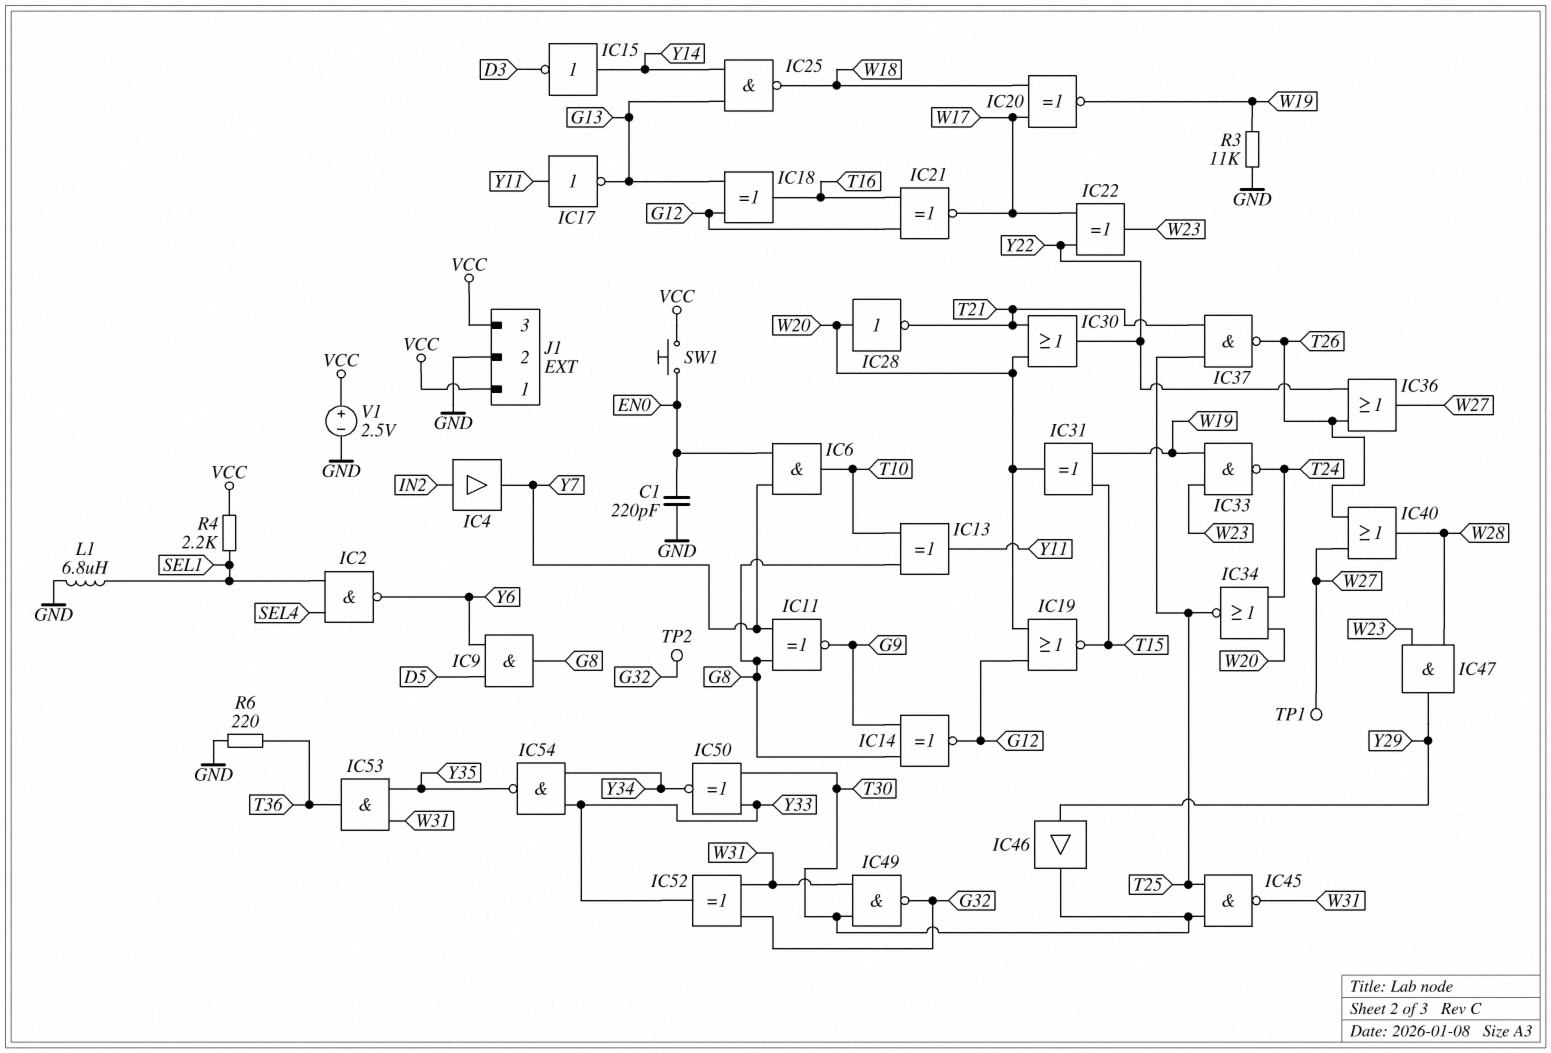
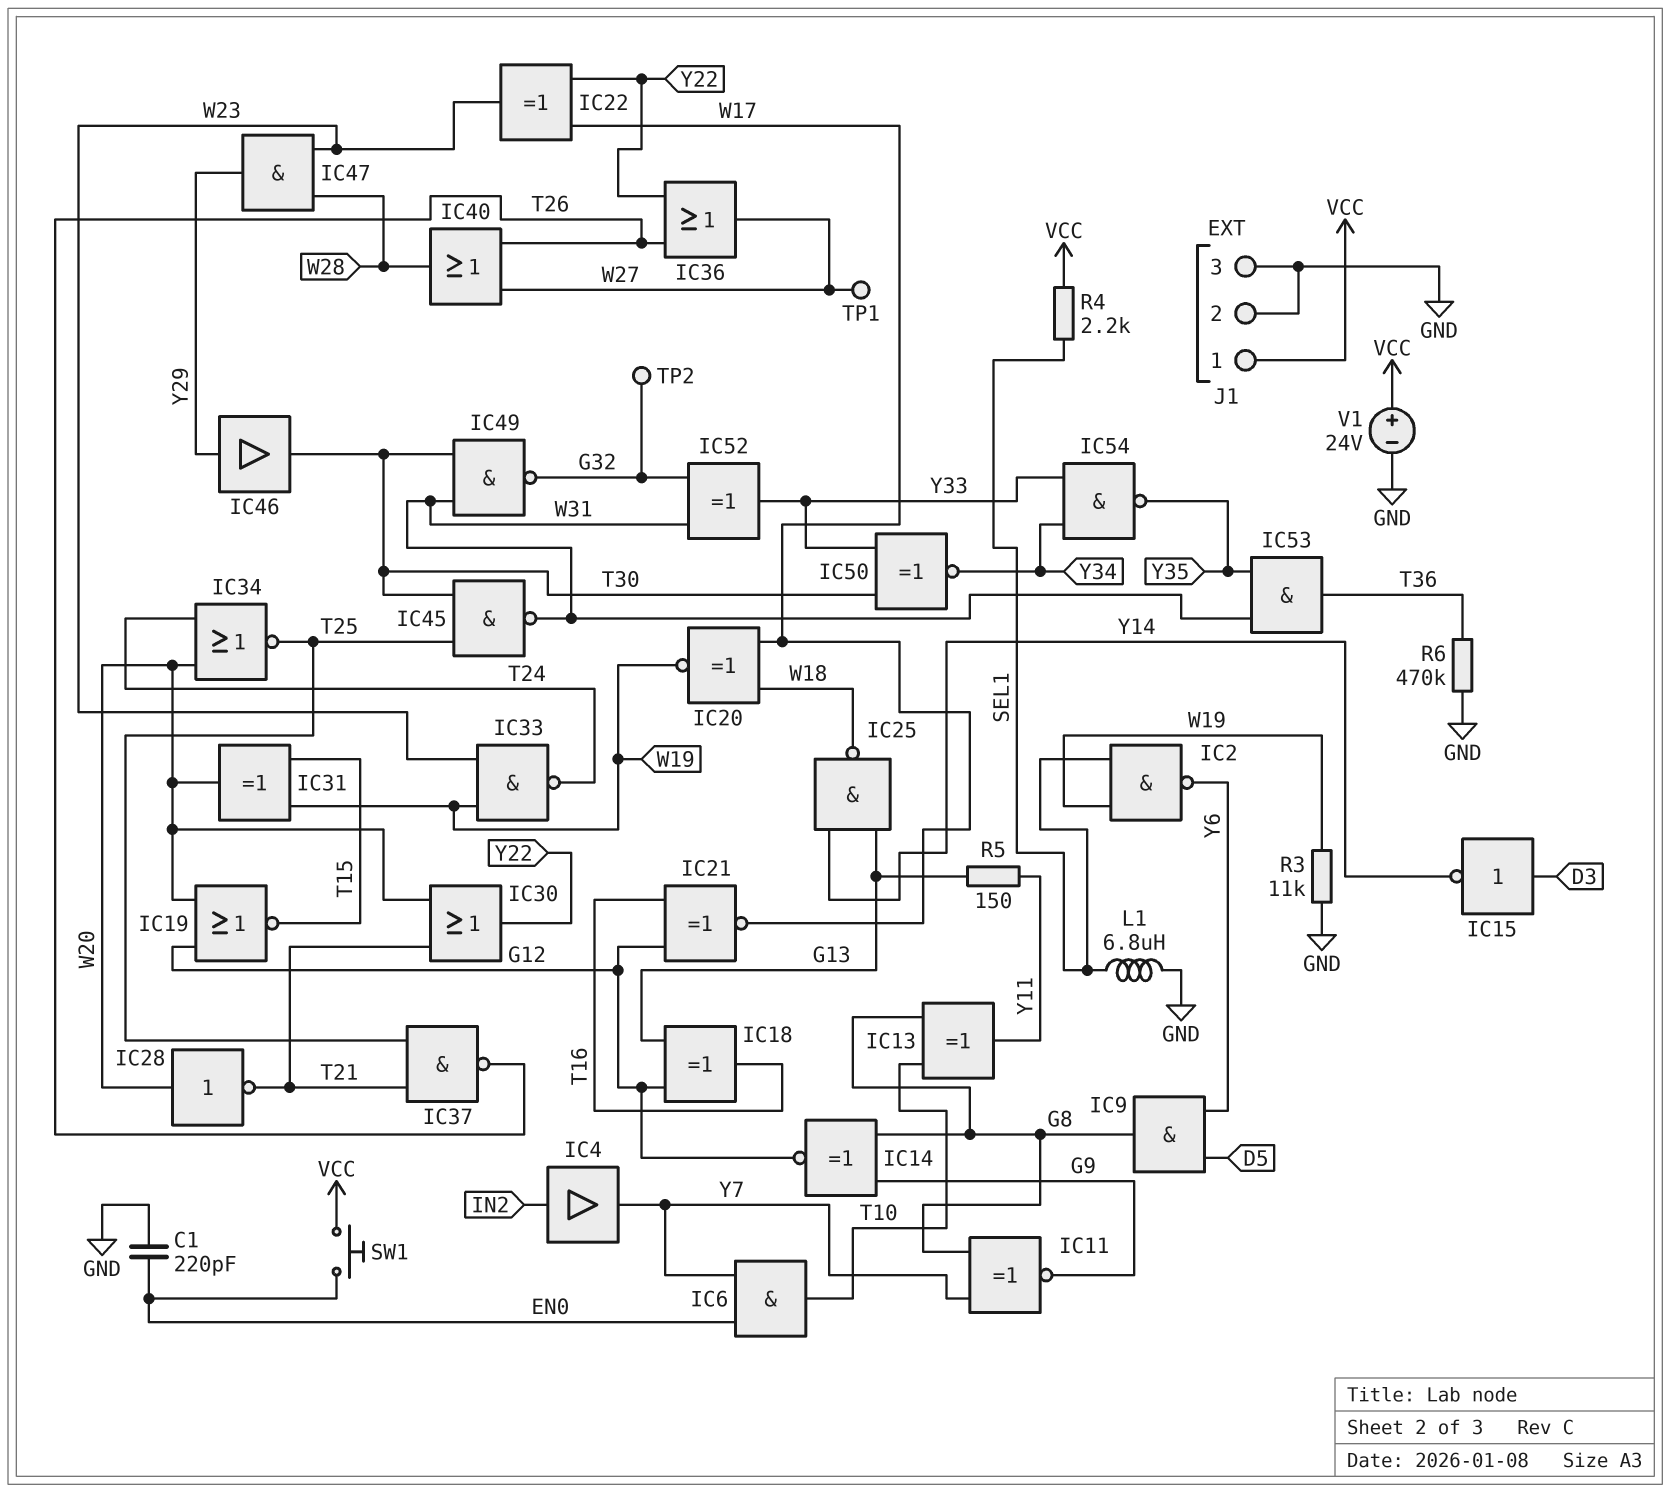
IC2: NAND (in SEL1, in SEL4, out Y6) -> NAND (in SEL1, in W19, out Y6)
IC15: NOT (in Y14, out D3) -> NOT (in D3, out Y14)
IC17: NOT (in Y11, out G13) -> none
J1 pin 3: VCC -> GND
R5: none -> 150 (G13, Y11)
R6: 220 (GND, T36) -> 470k (GND, T36)
V1: 2.5V (plus VCC, minus GND) -> 24V (plus VCC, minus GND)

